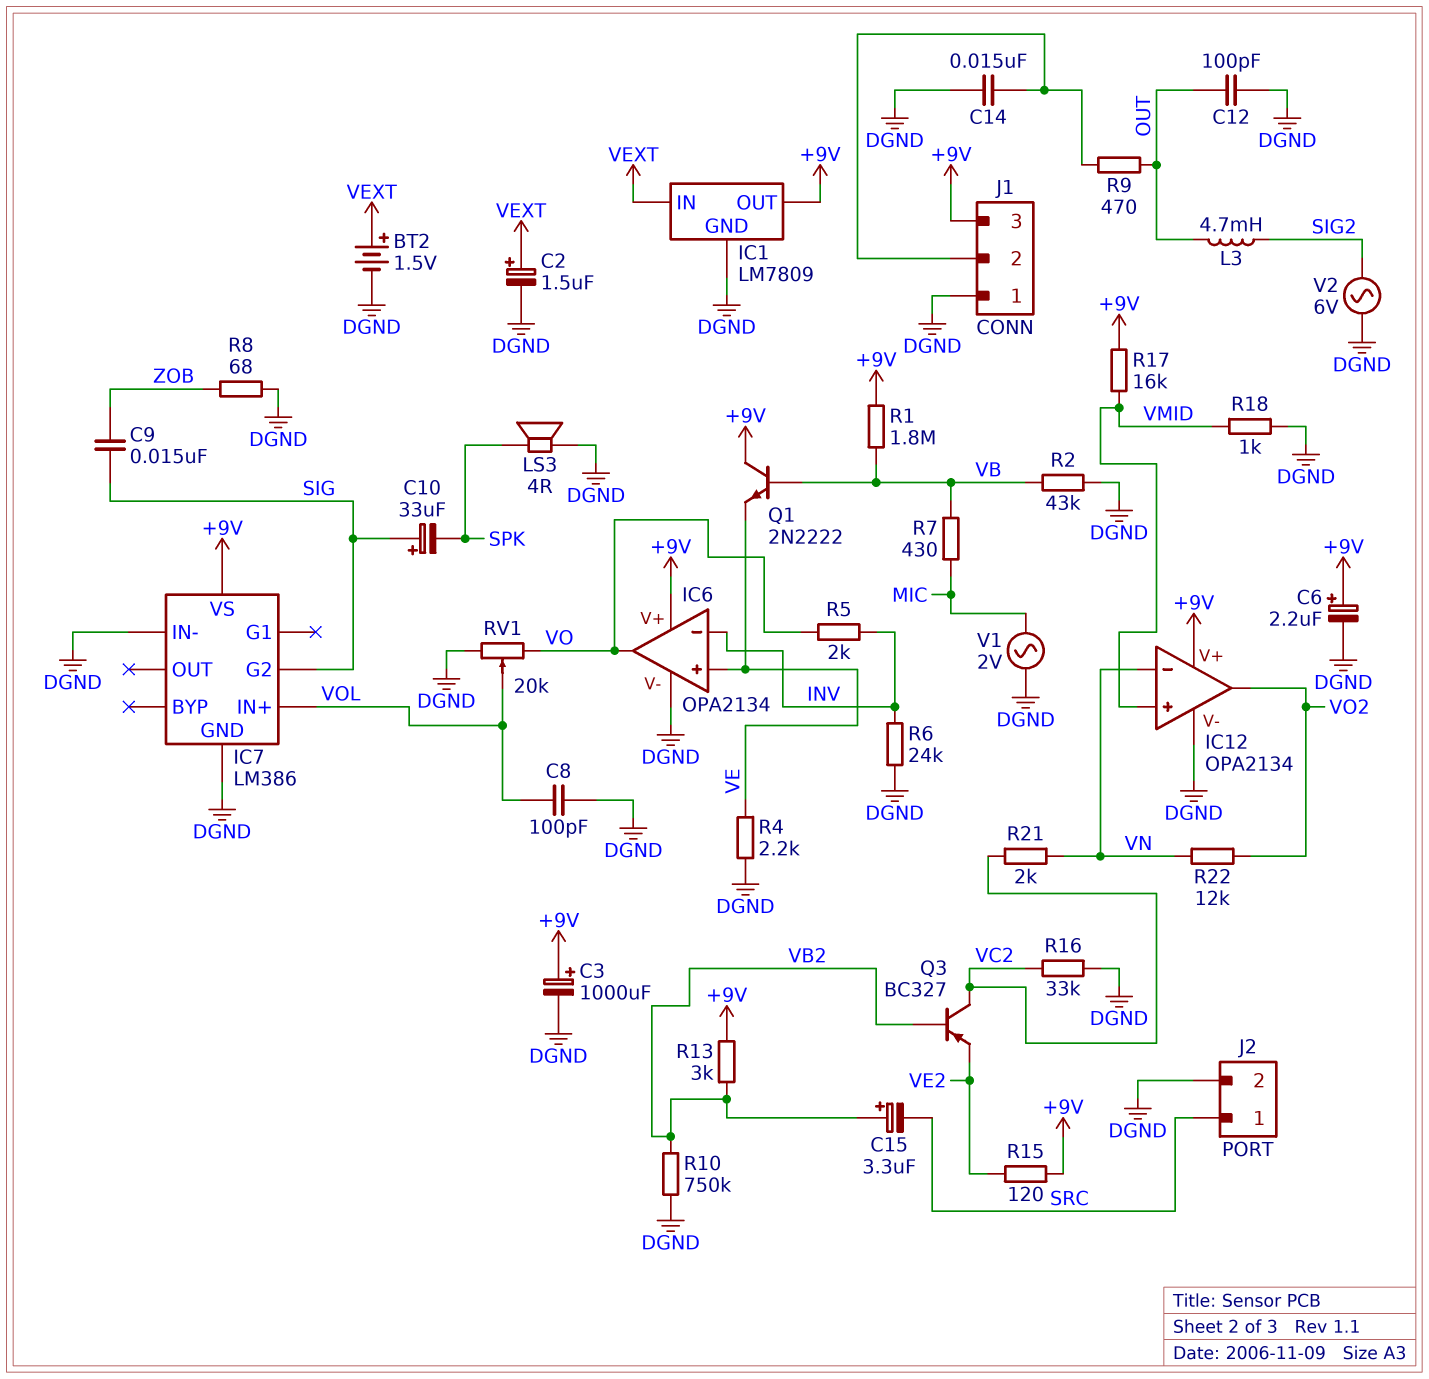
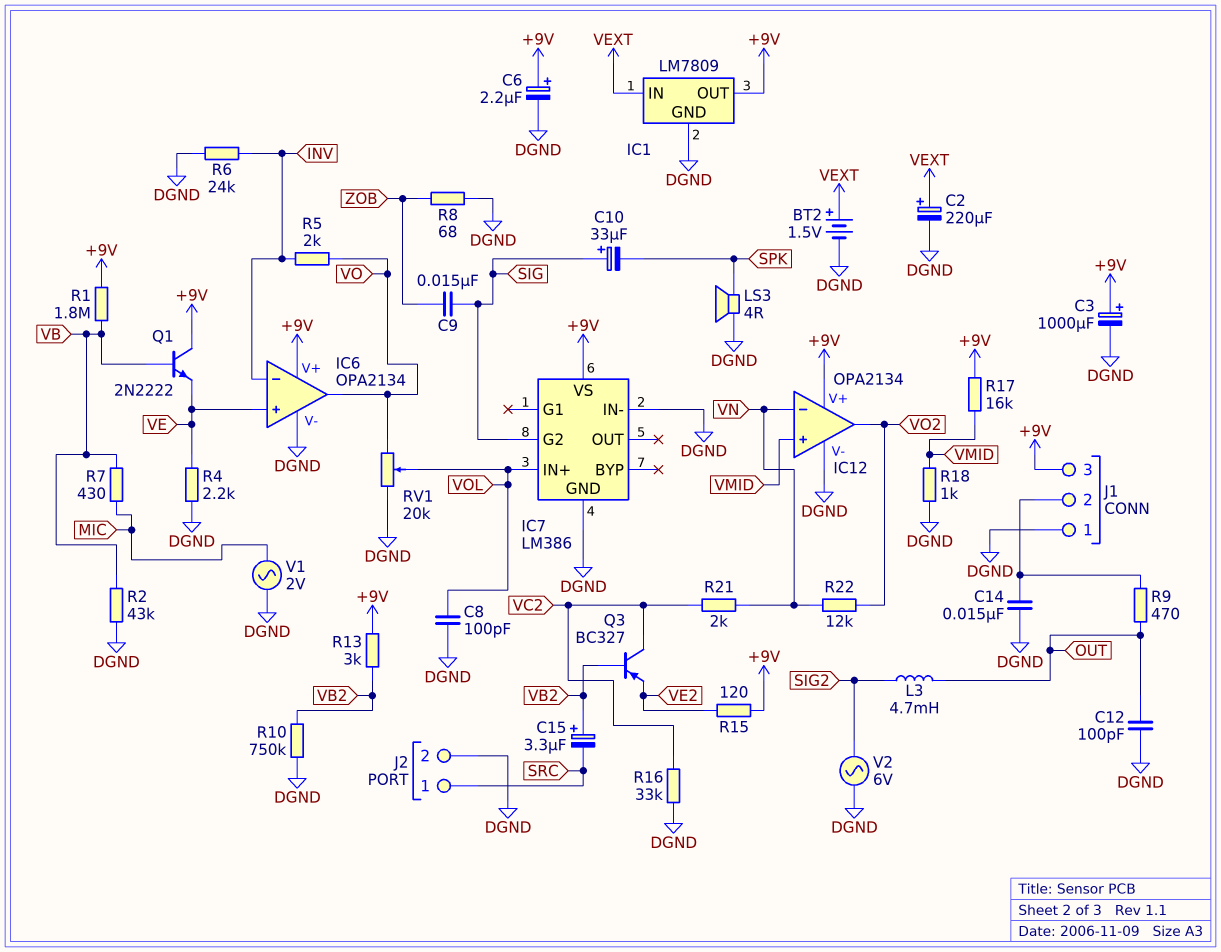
C2: 1.5uF (plus VEXT, minus DGND) -> 220uF (plus VEXT, minus DGND)

